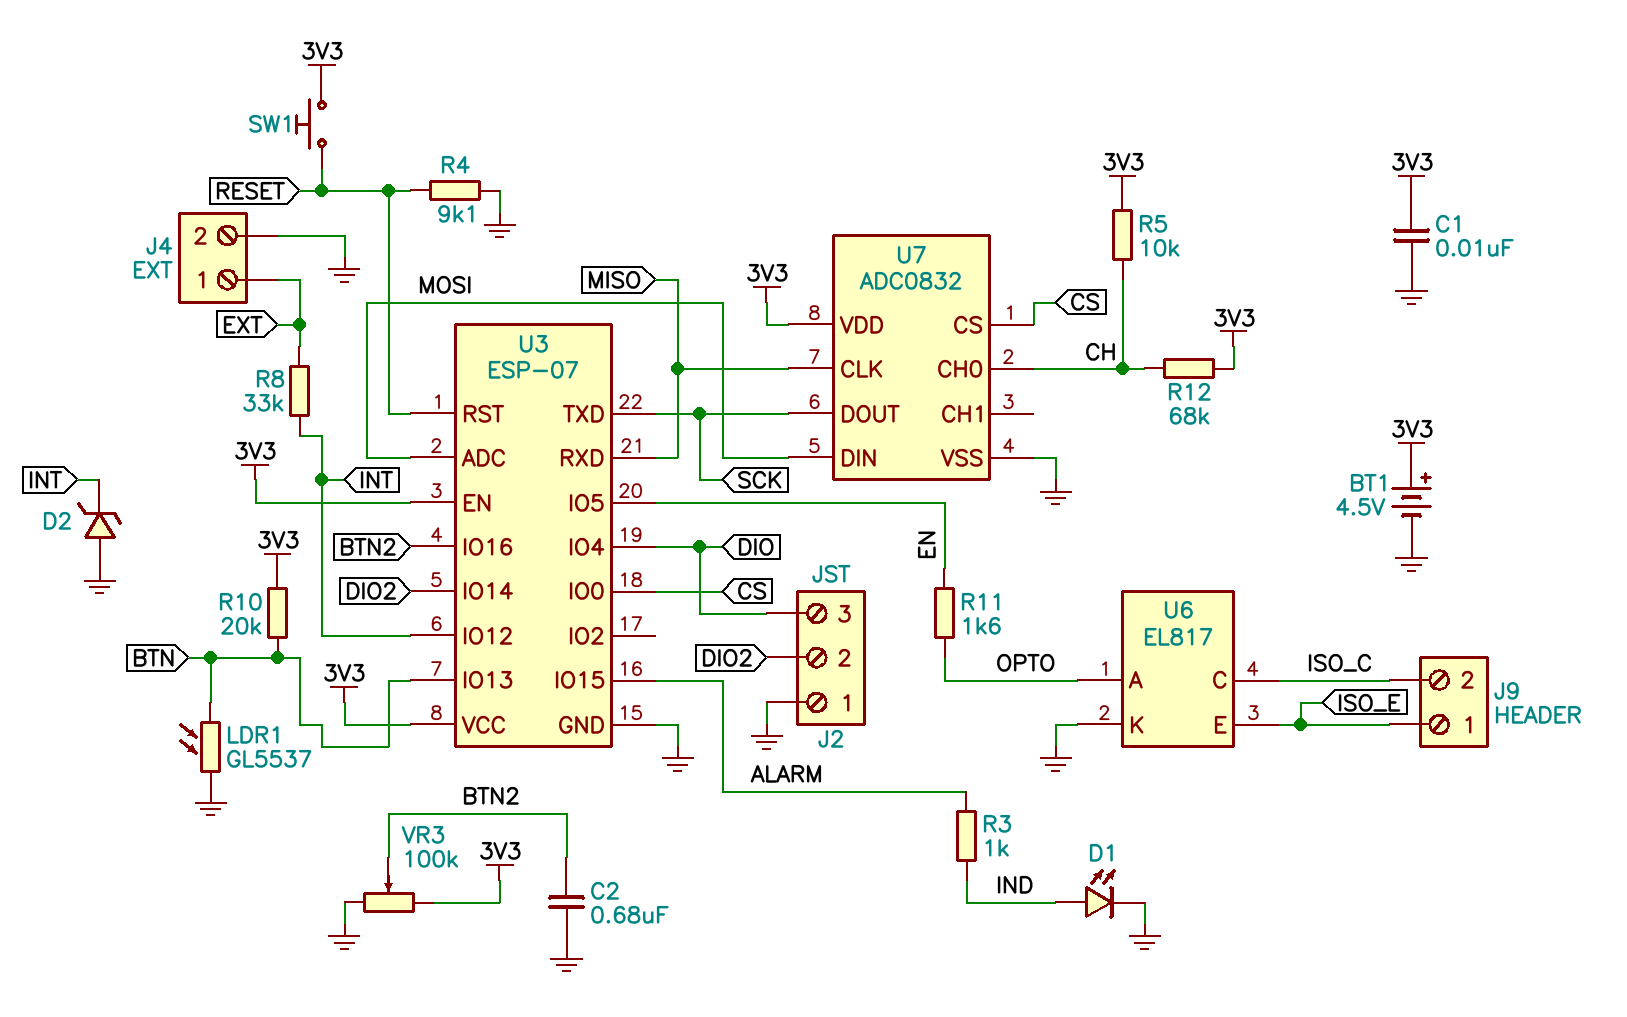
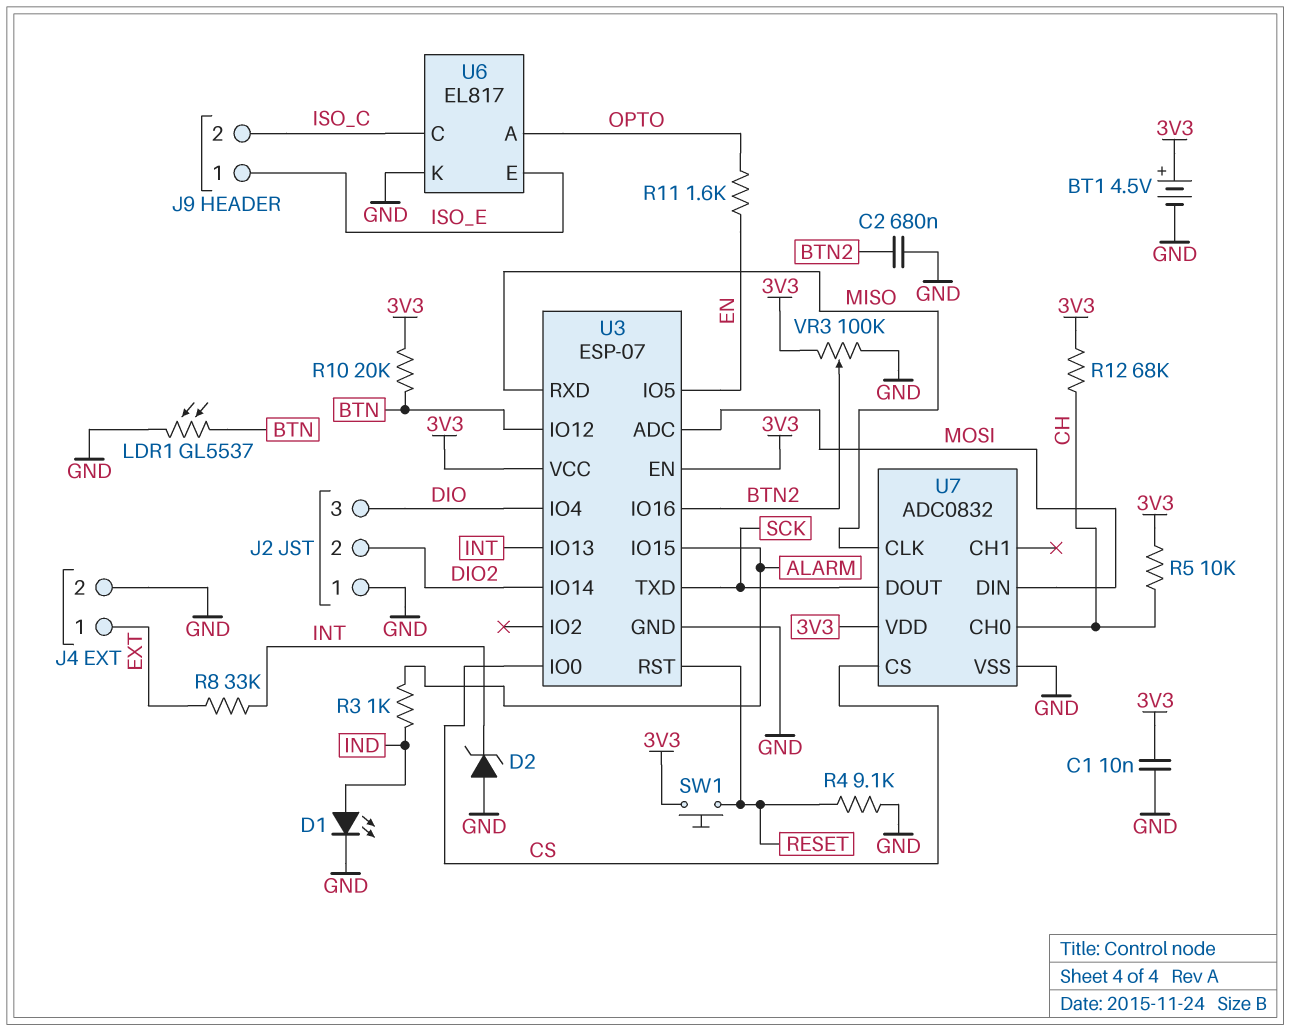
U3 pin IO12: INT -> BTN
U3 pin IO13: BTN -> INT

